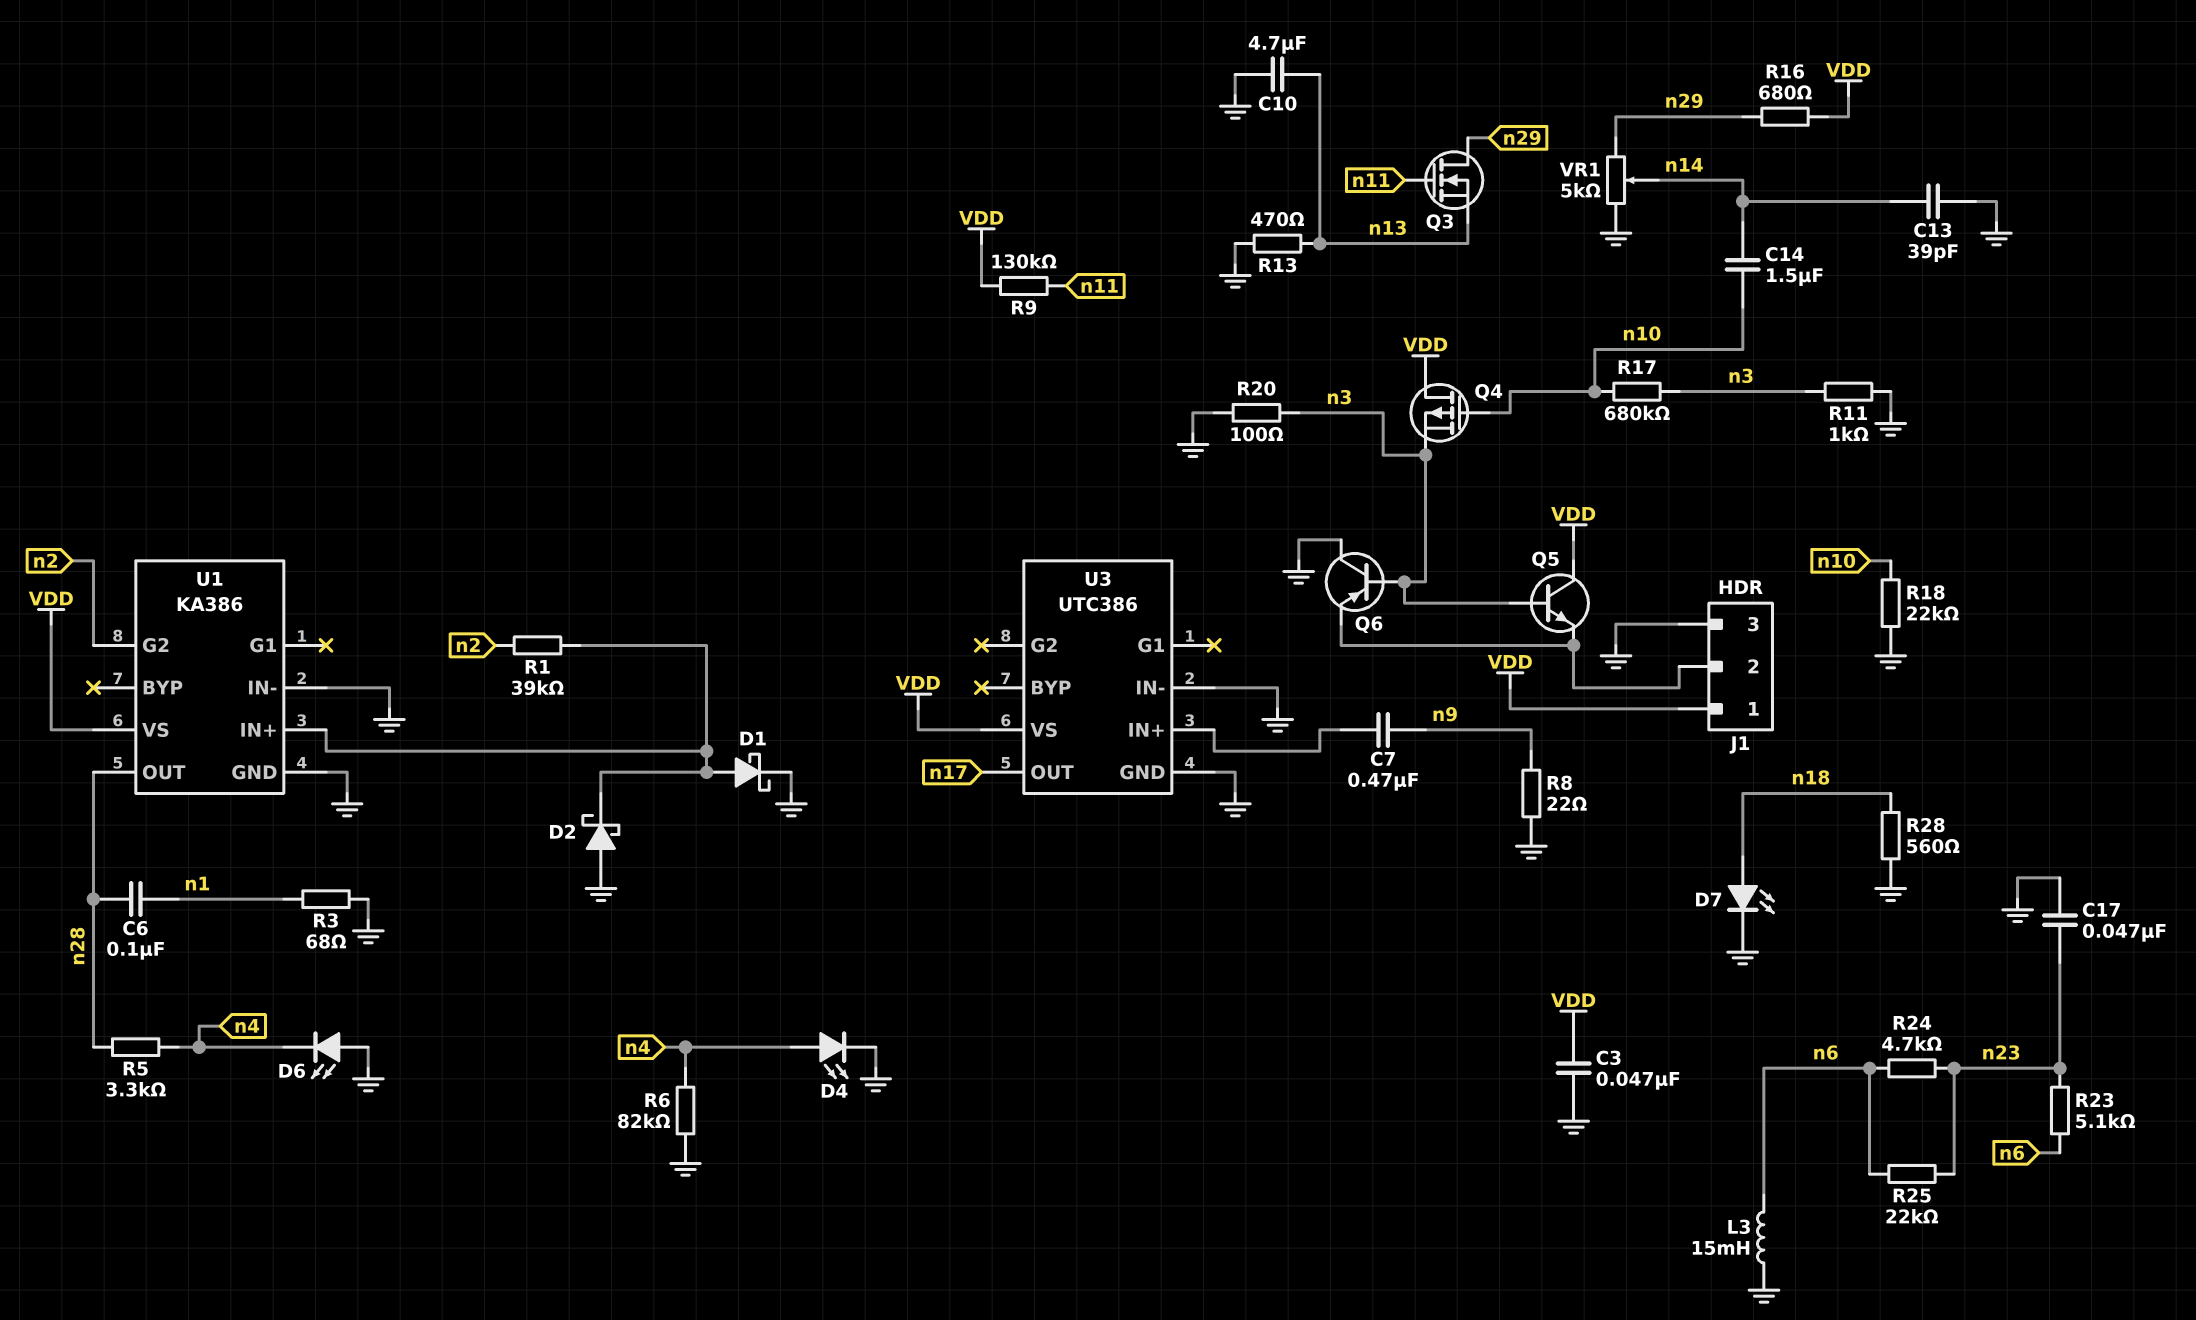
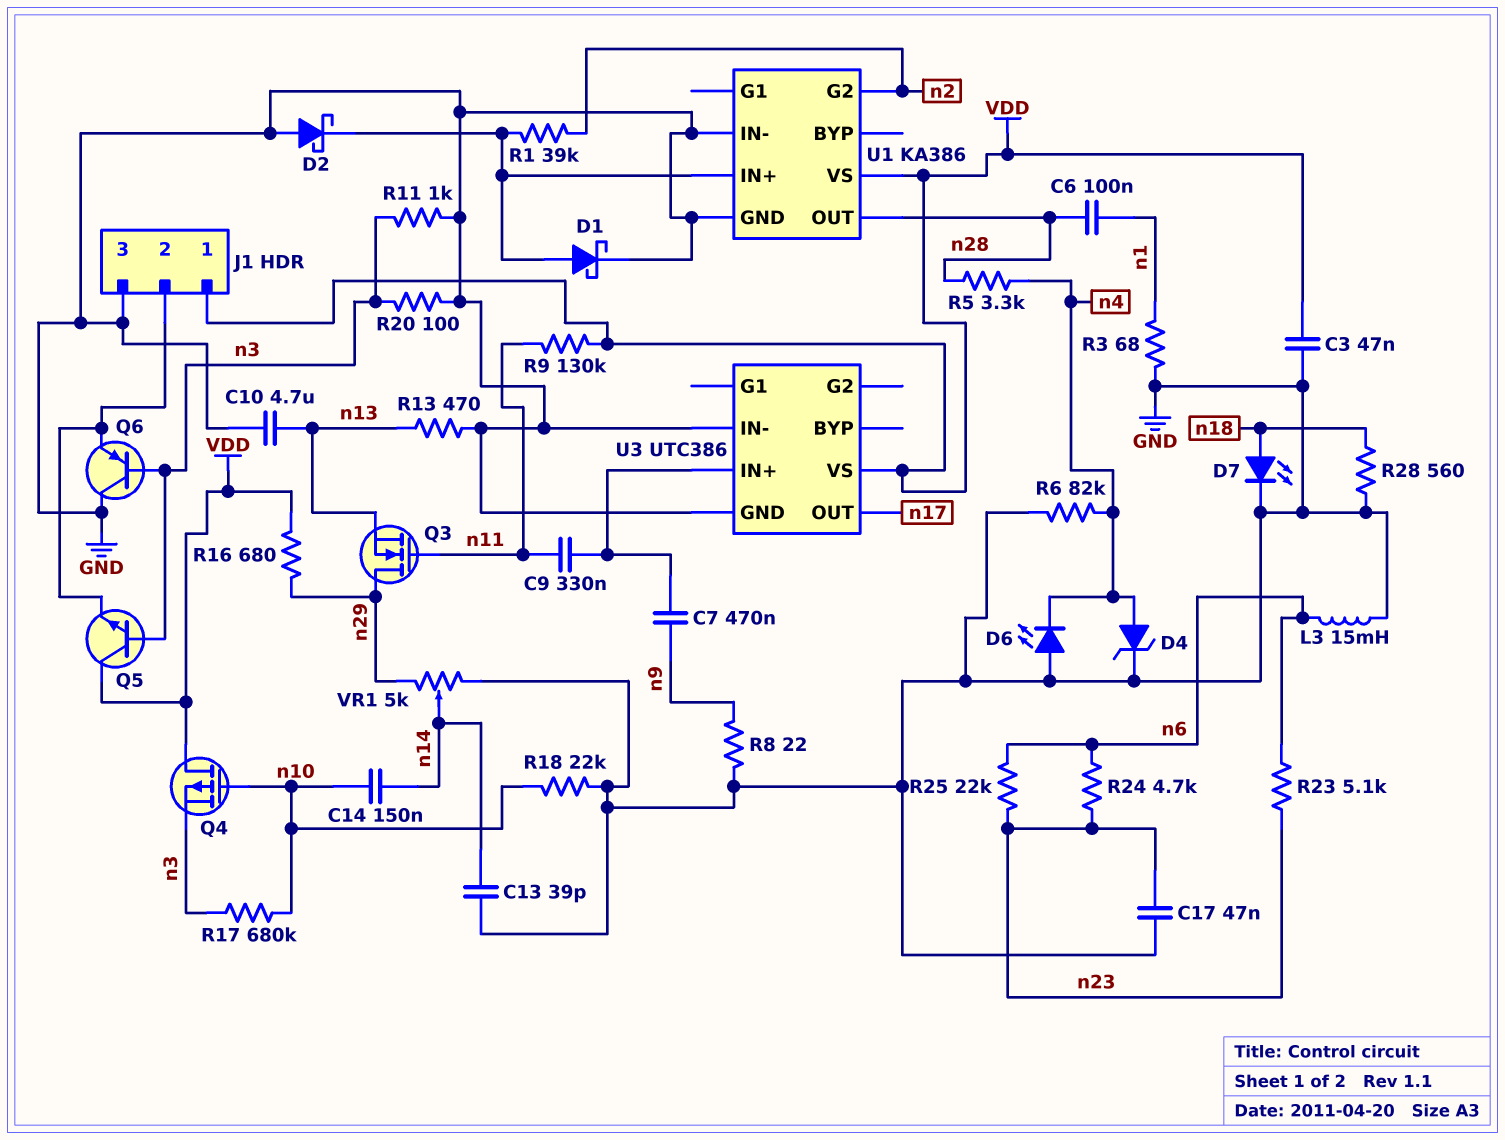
C9: none -> 330nF (U3/IN+, n11)
C14: 1.5uF (n10, n14) -> 150nF (n10, n14)
D4: LED (A n4, K GND) -> zener (A n4, K GND)

